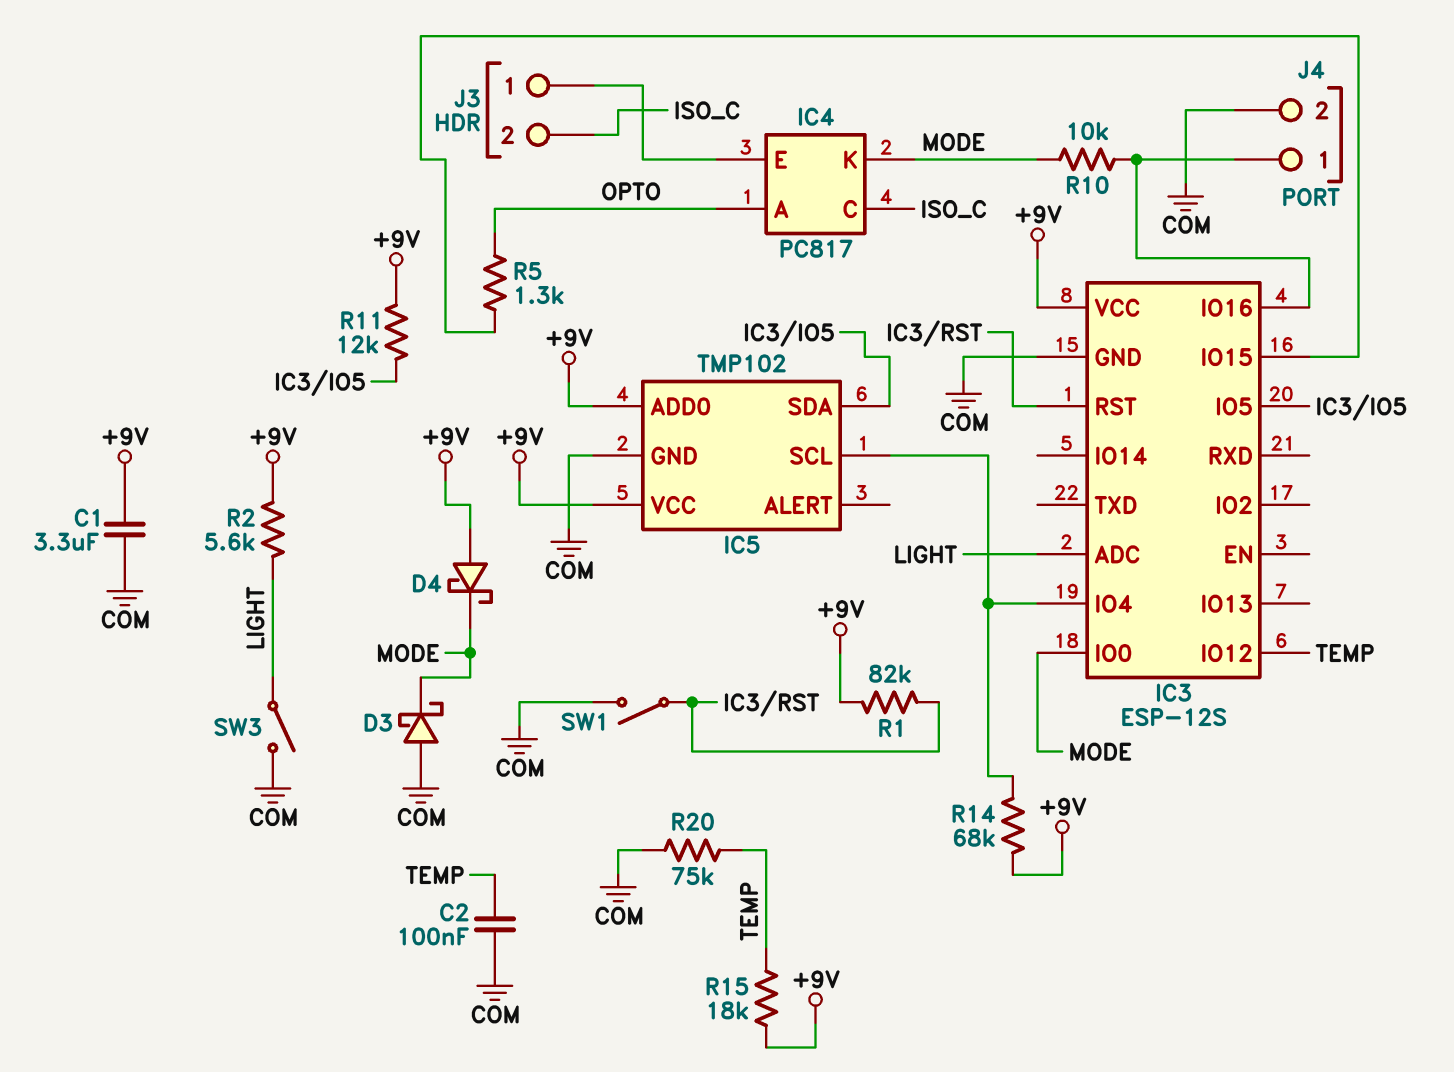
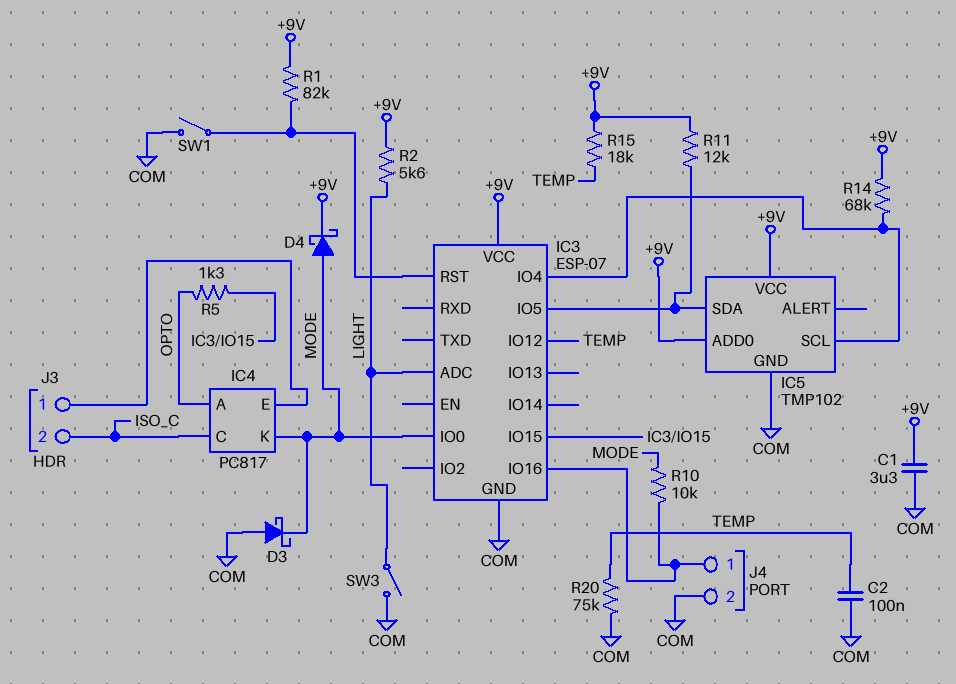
D4: schottky (A +9V, K MODE) -> schottky (A MODE, K +9V)
IC3: ESP-12S -> ESP-07

